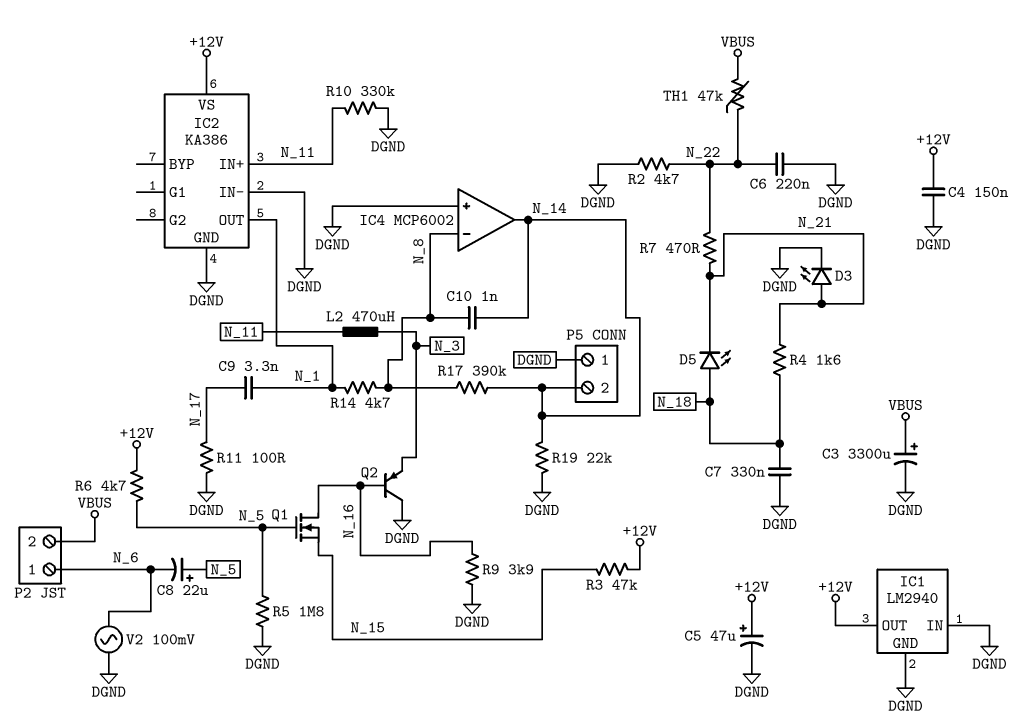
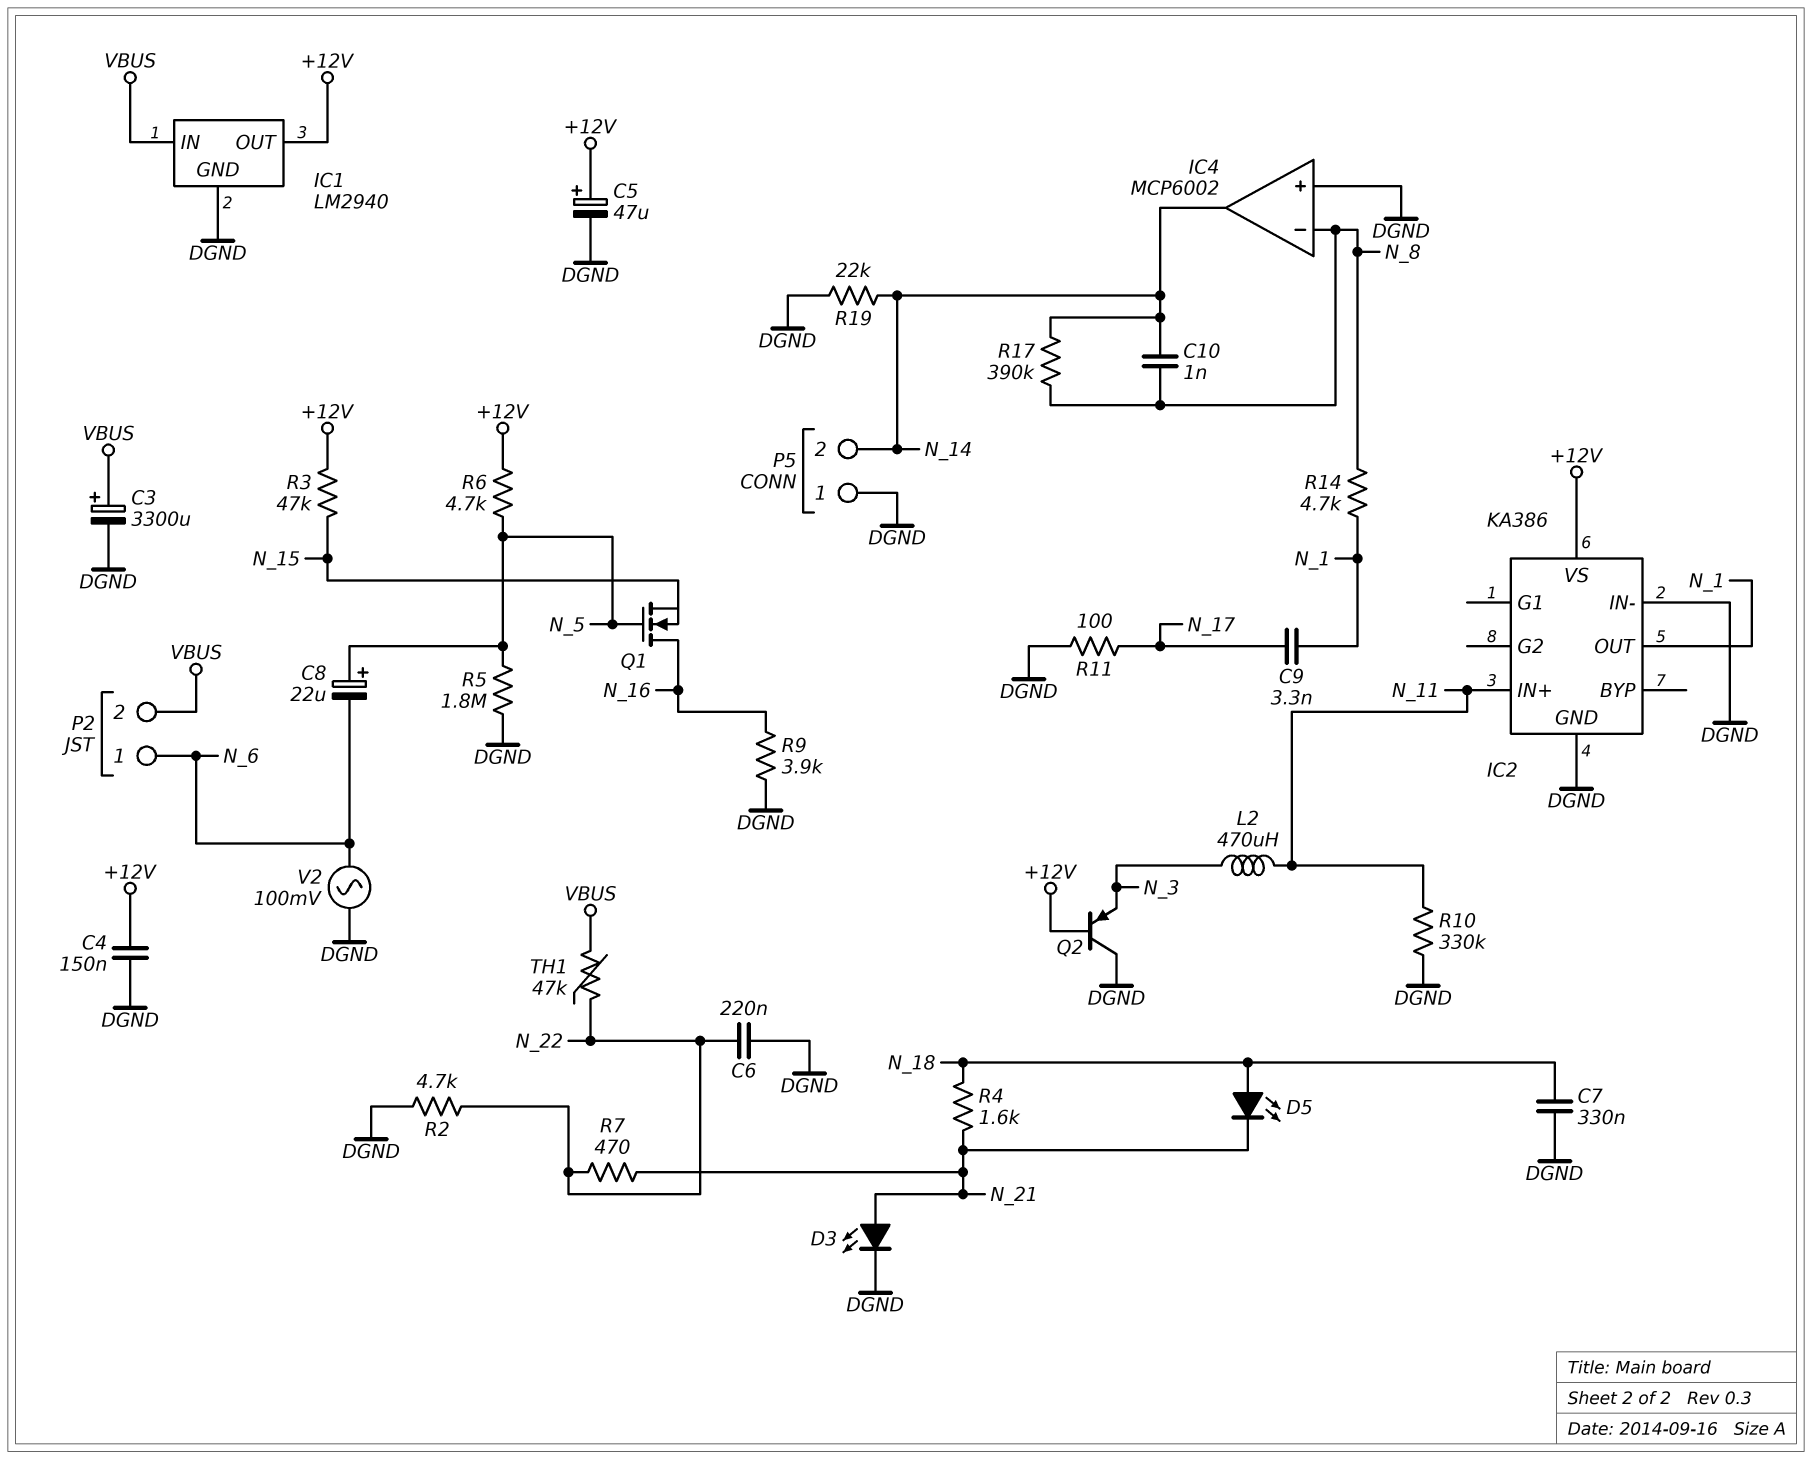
IC1 pin IN: DGND -> VBUS
Q2: PNP (B N_16, C DGND, E N_3) -> PNP (B +12V, C DGND, E N_3)

